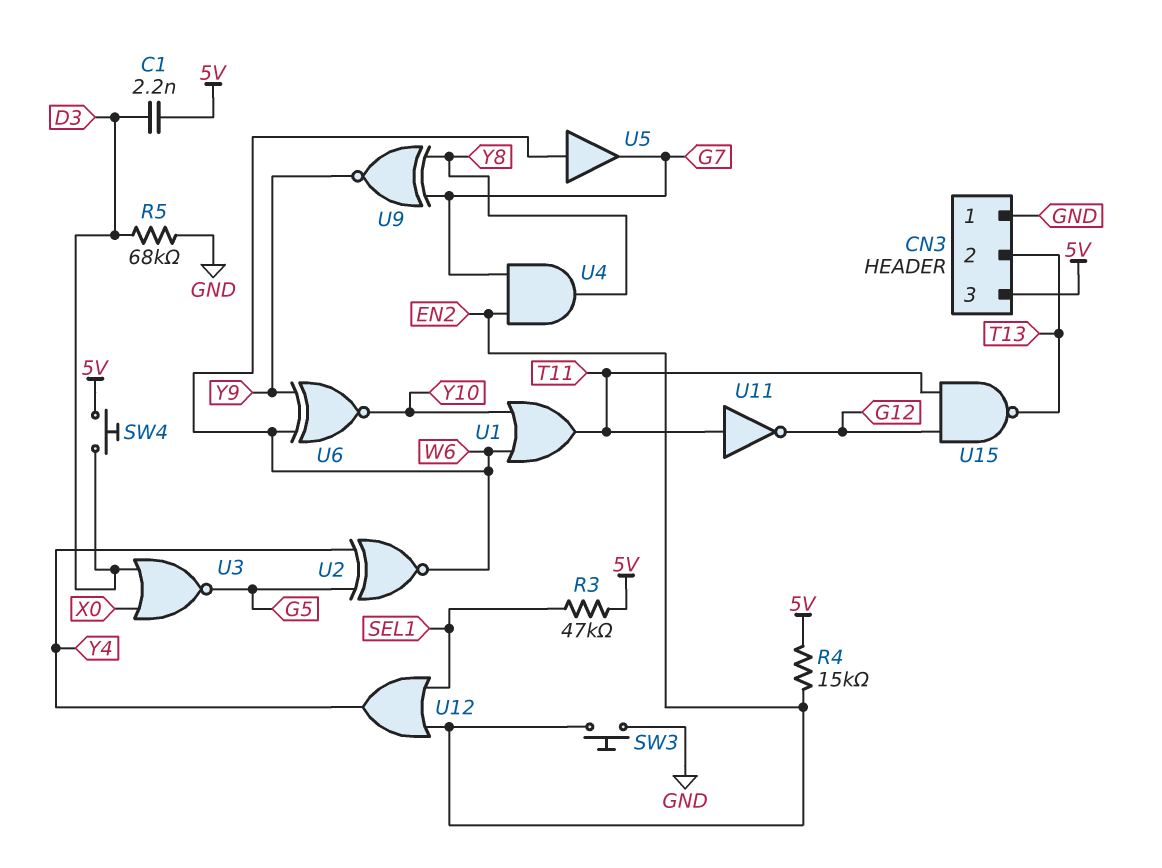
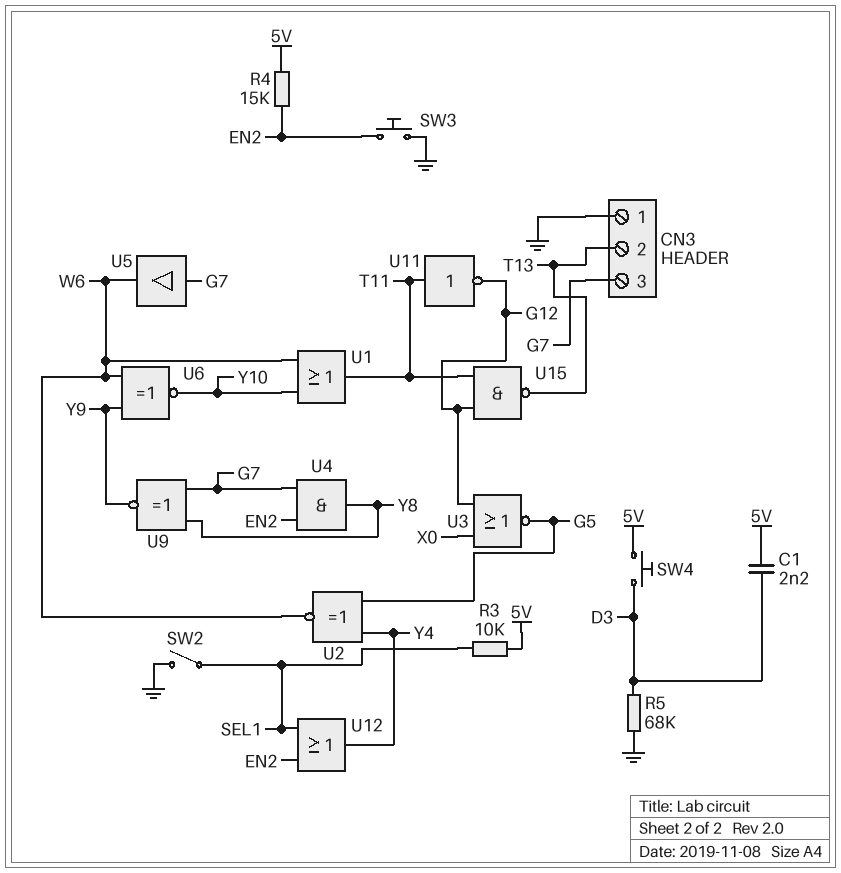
CN3 pin 3: 5V -> G7
R3: 47k (5V, SEL1) -> 10k (5V, SEL1)
SW2: none -> switch (GND, SEL1)
U3: NOR (in D3, in X0, out G5) -> NOR (in G12, in X0, out G5)
U5: buffer (in W6, out G7) -> buffer (in G7, out W6)

